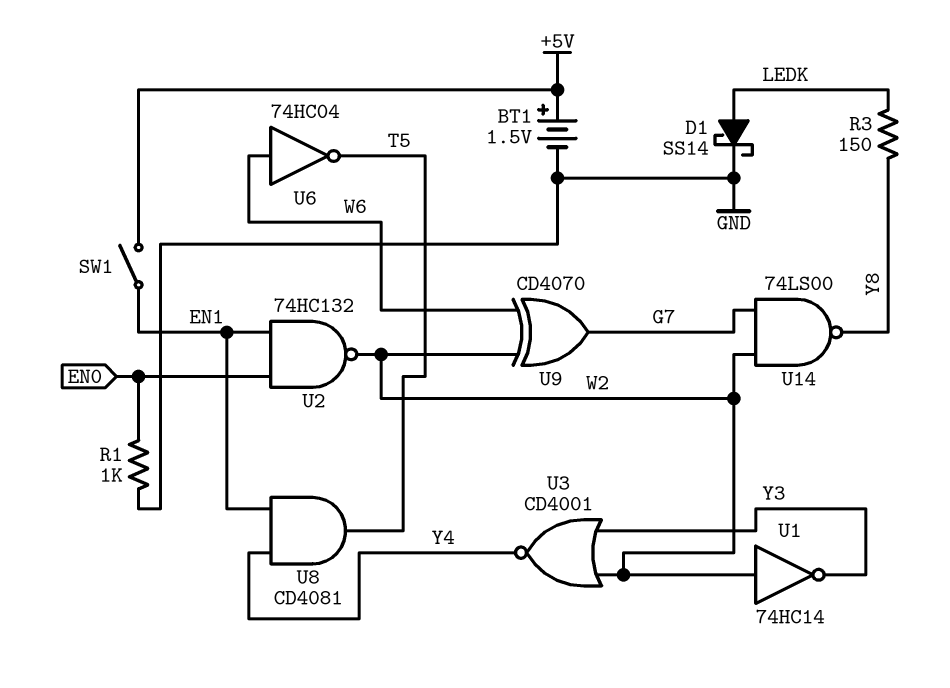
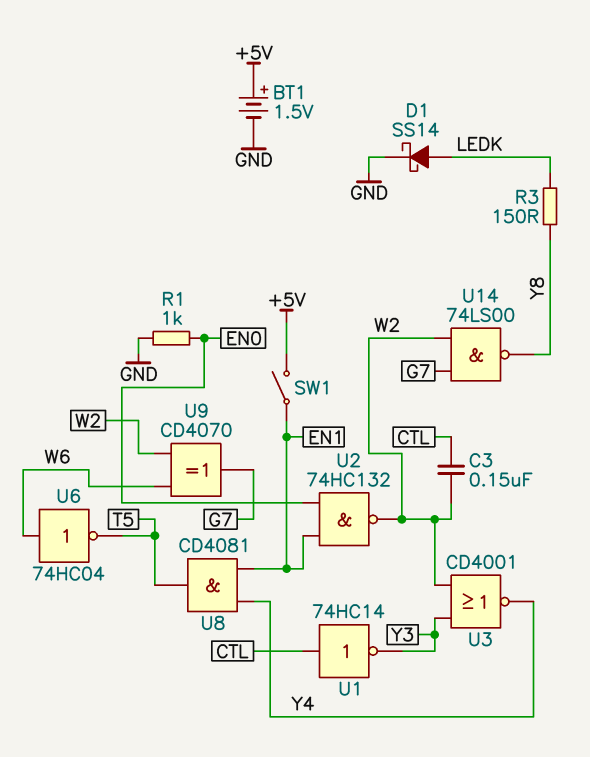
C3: none -> 150nF (CTL, W2)
U1: NOT 74HC14 (in W2, out Y3) -> NOT 74HC14 (in CTL, out Y3)

